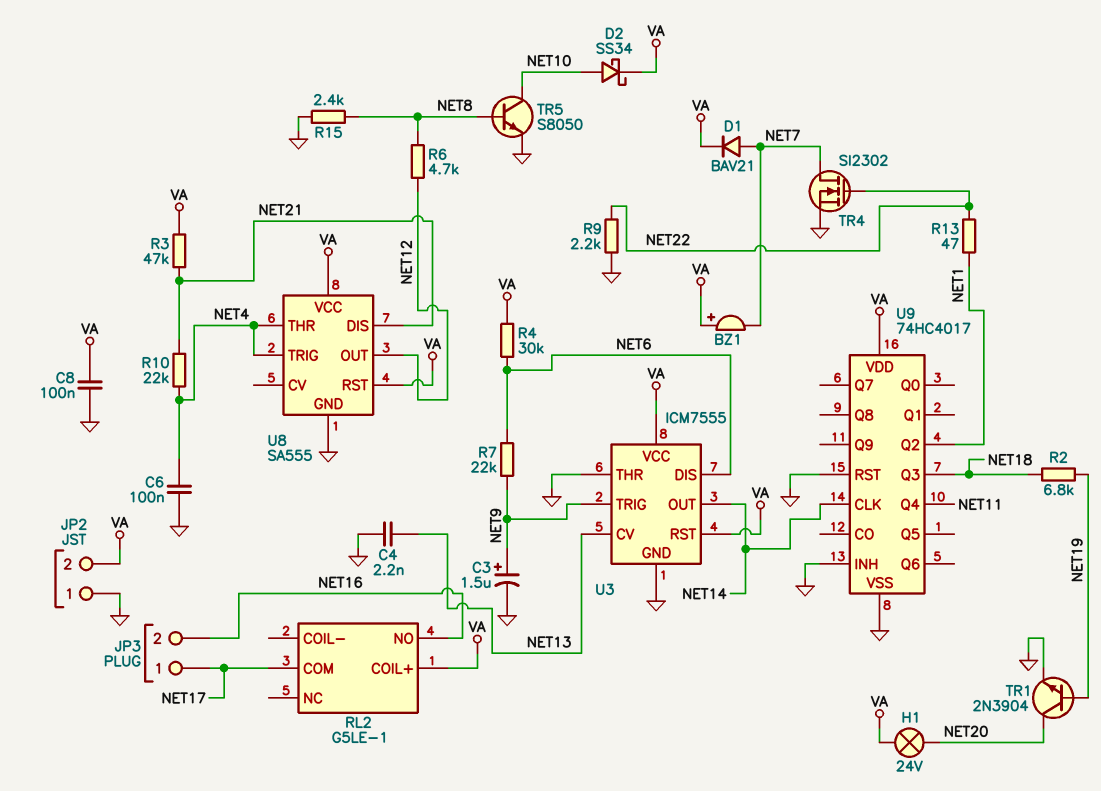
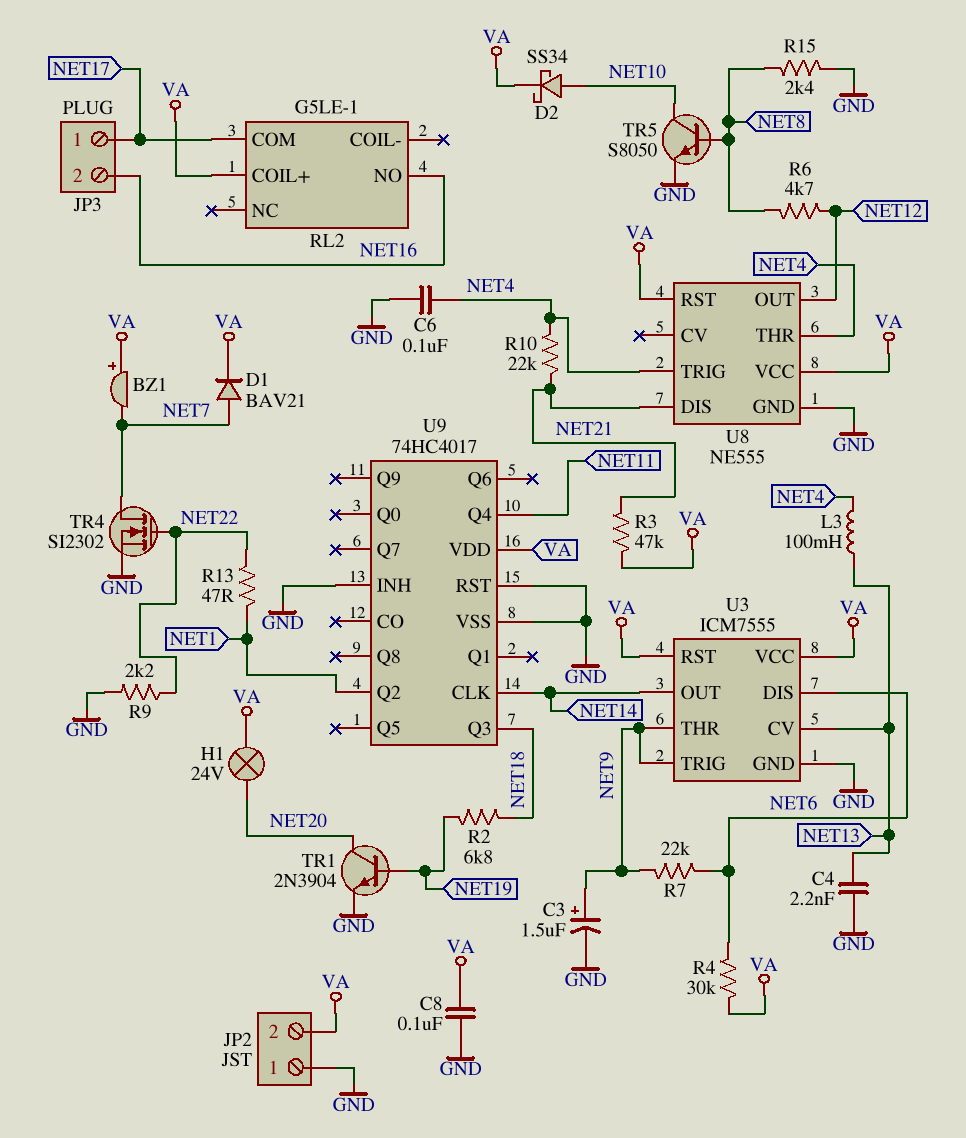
L3: none -> 100mH (NET4, NET13)
U3 pin THR: GND -> NET9
U8: SA555 -> NE555

